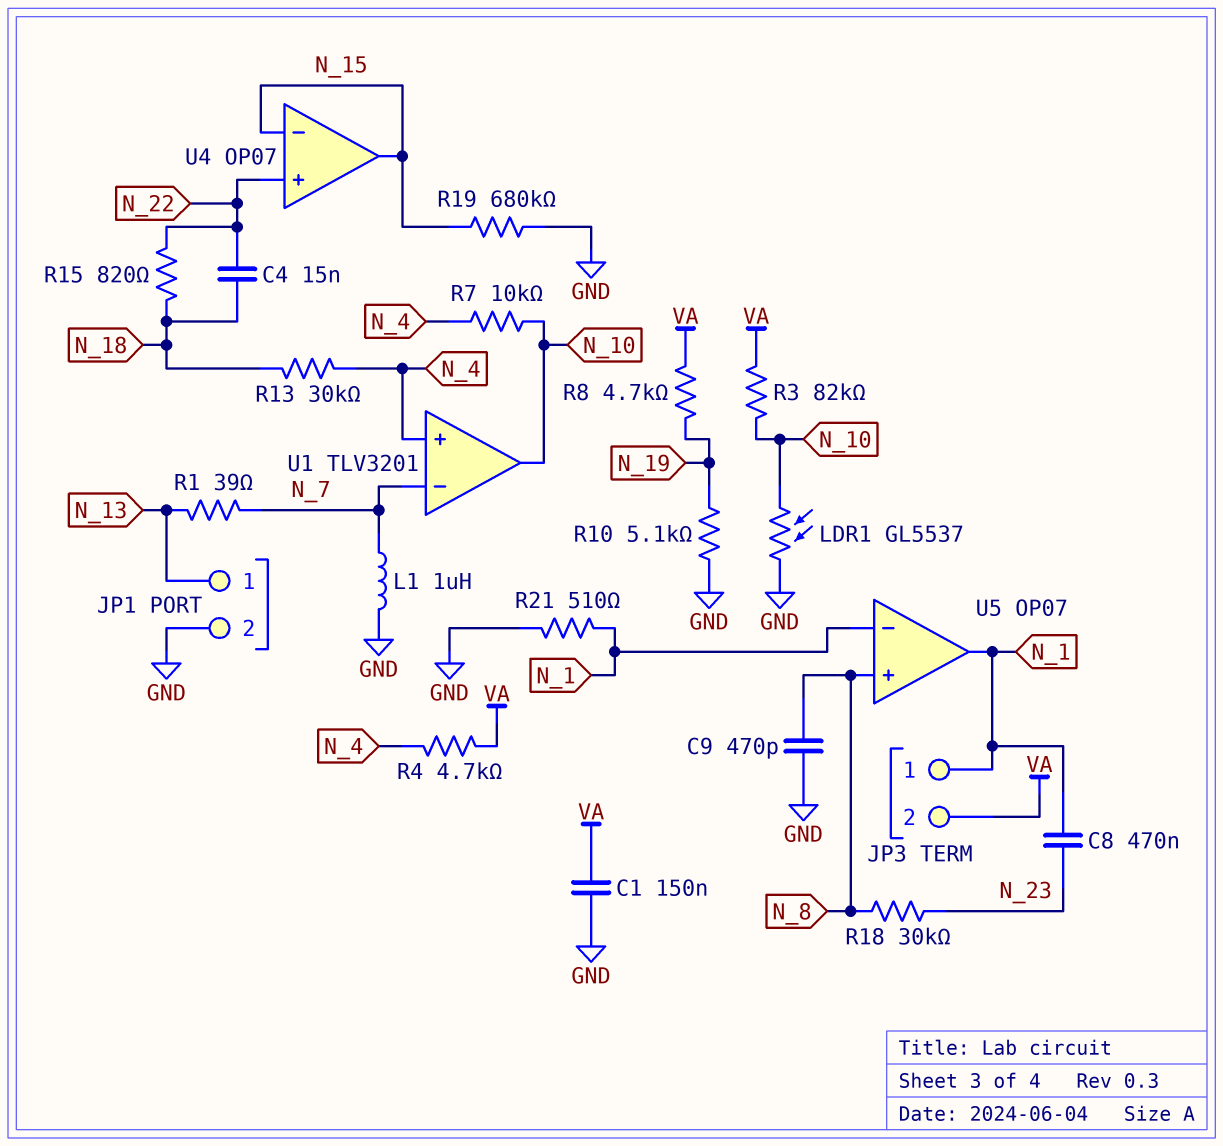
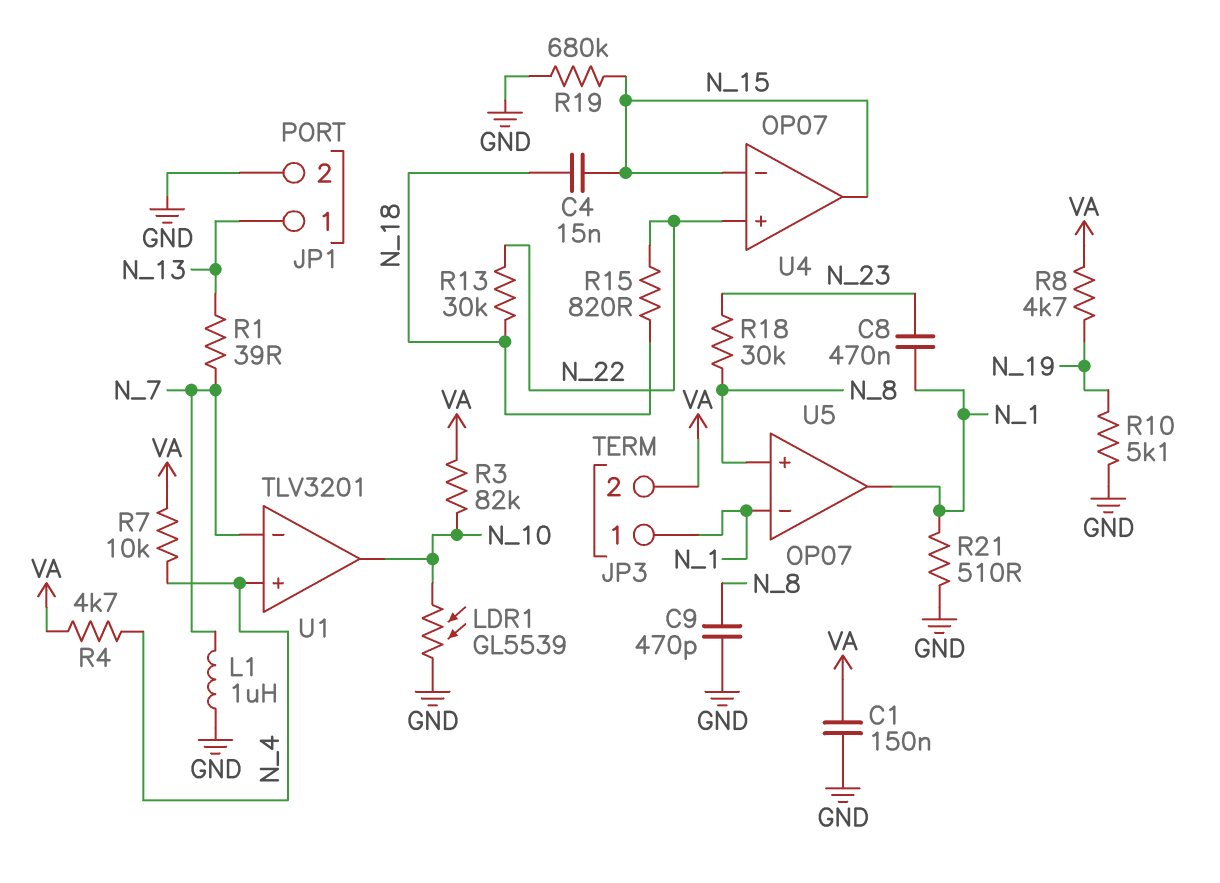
C4: 15nF (N_18, N_22) -> 15nF (N_15, N_18)
LDR1: GL5537 (GND, N_10) -> GL5539 (GND, N_10)
R7: 10k (N_4, N_10) -> 10k (N_4, VA)
R13: 30k (N_4, N_18) -> 30k (N_18, N_22)

